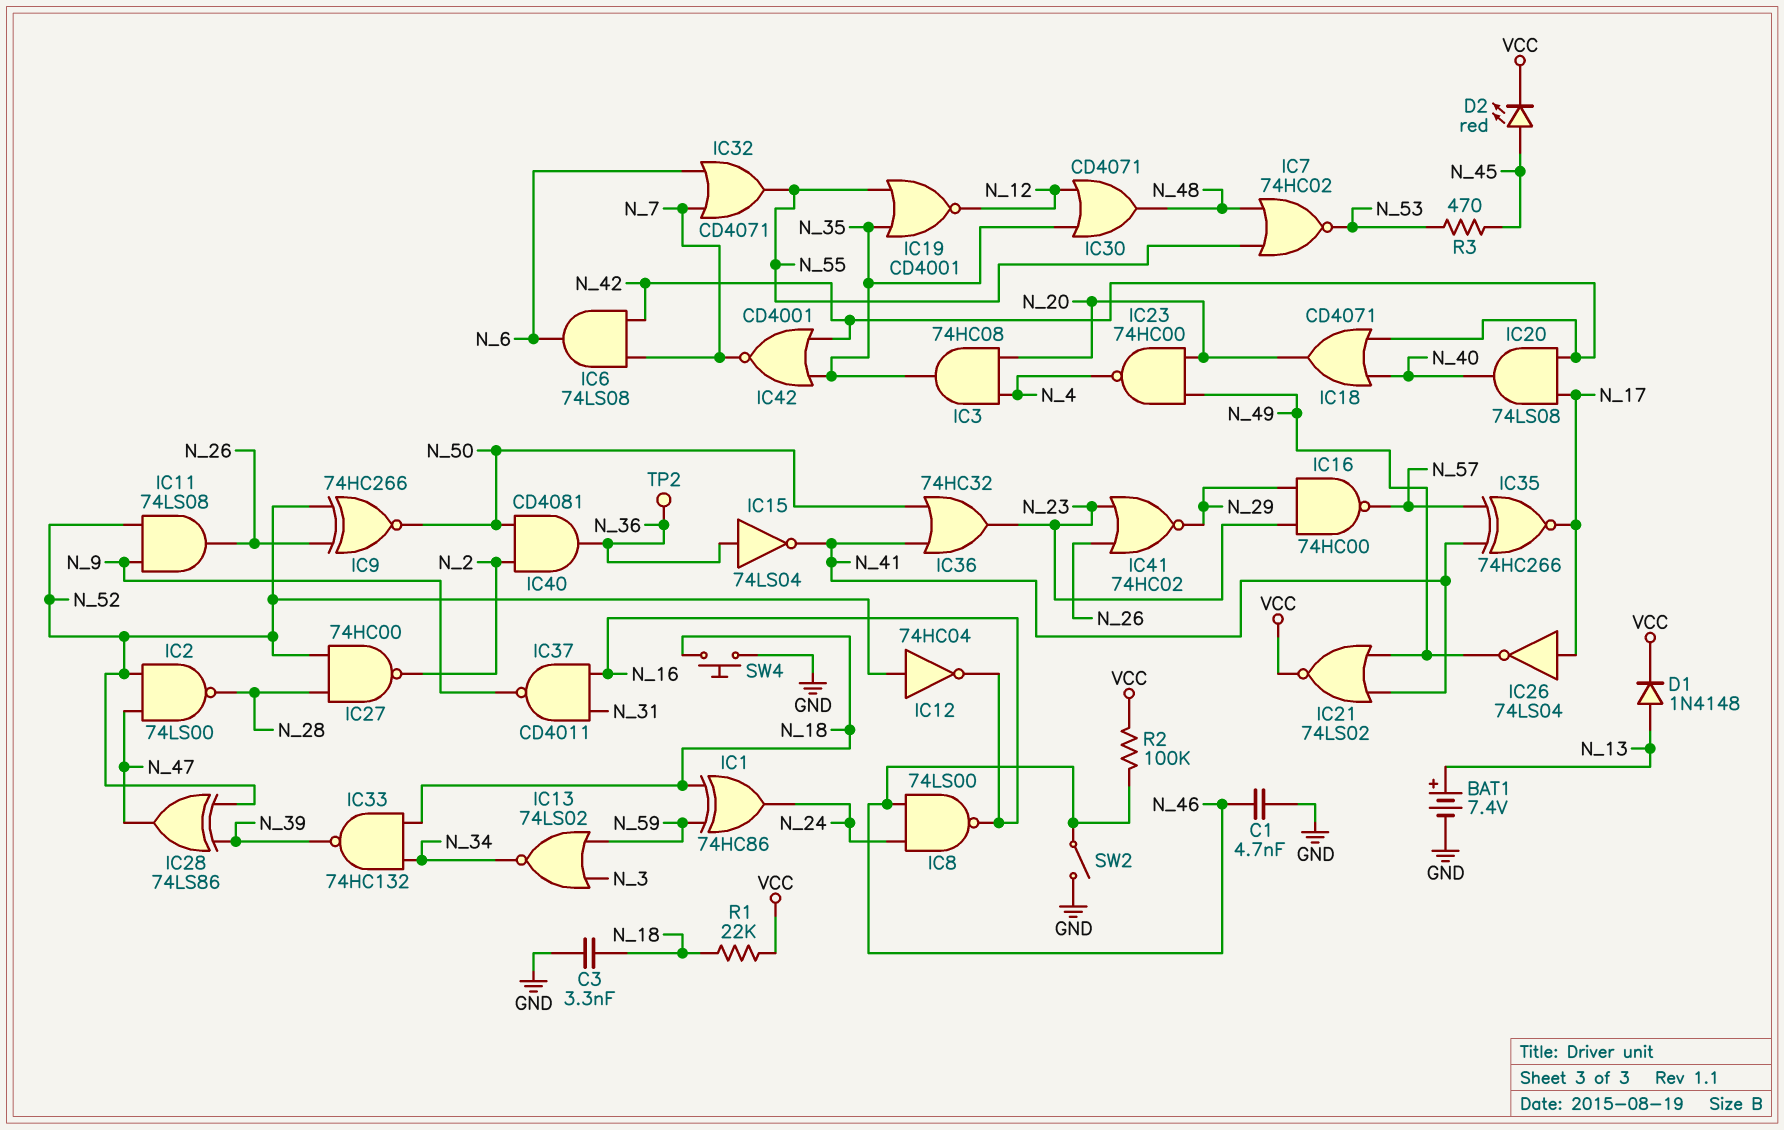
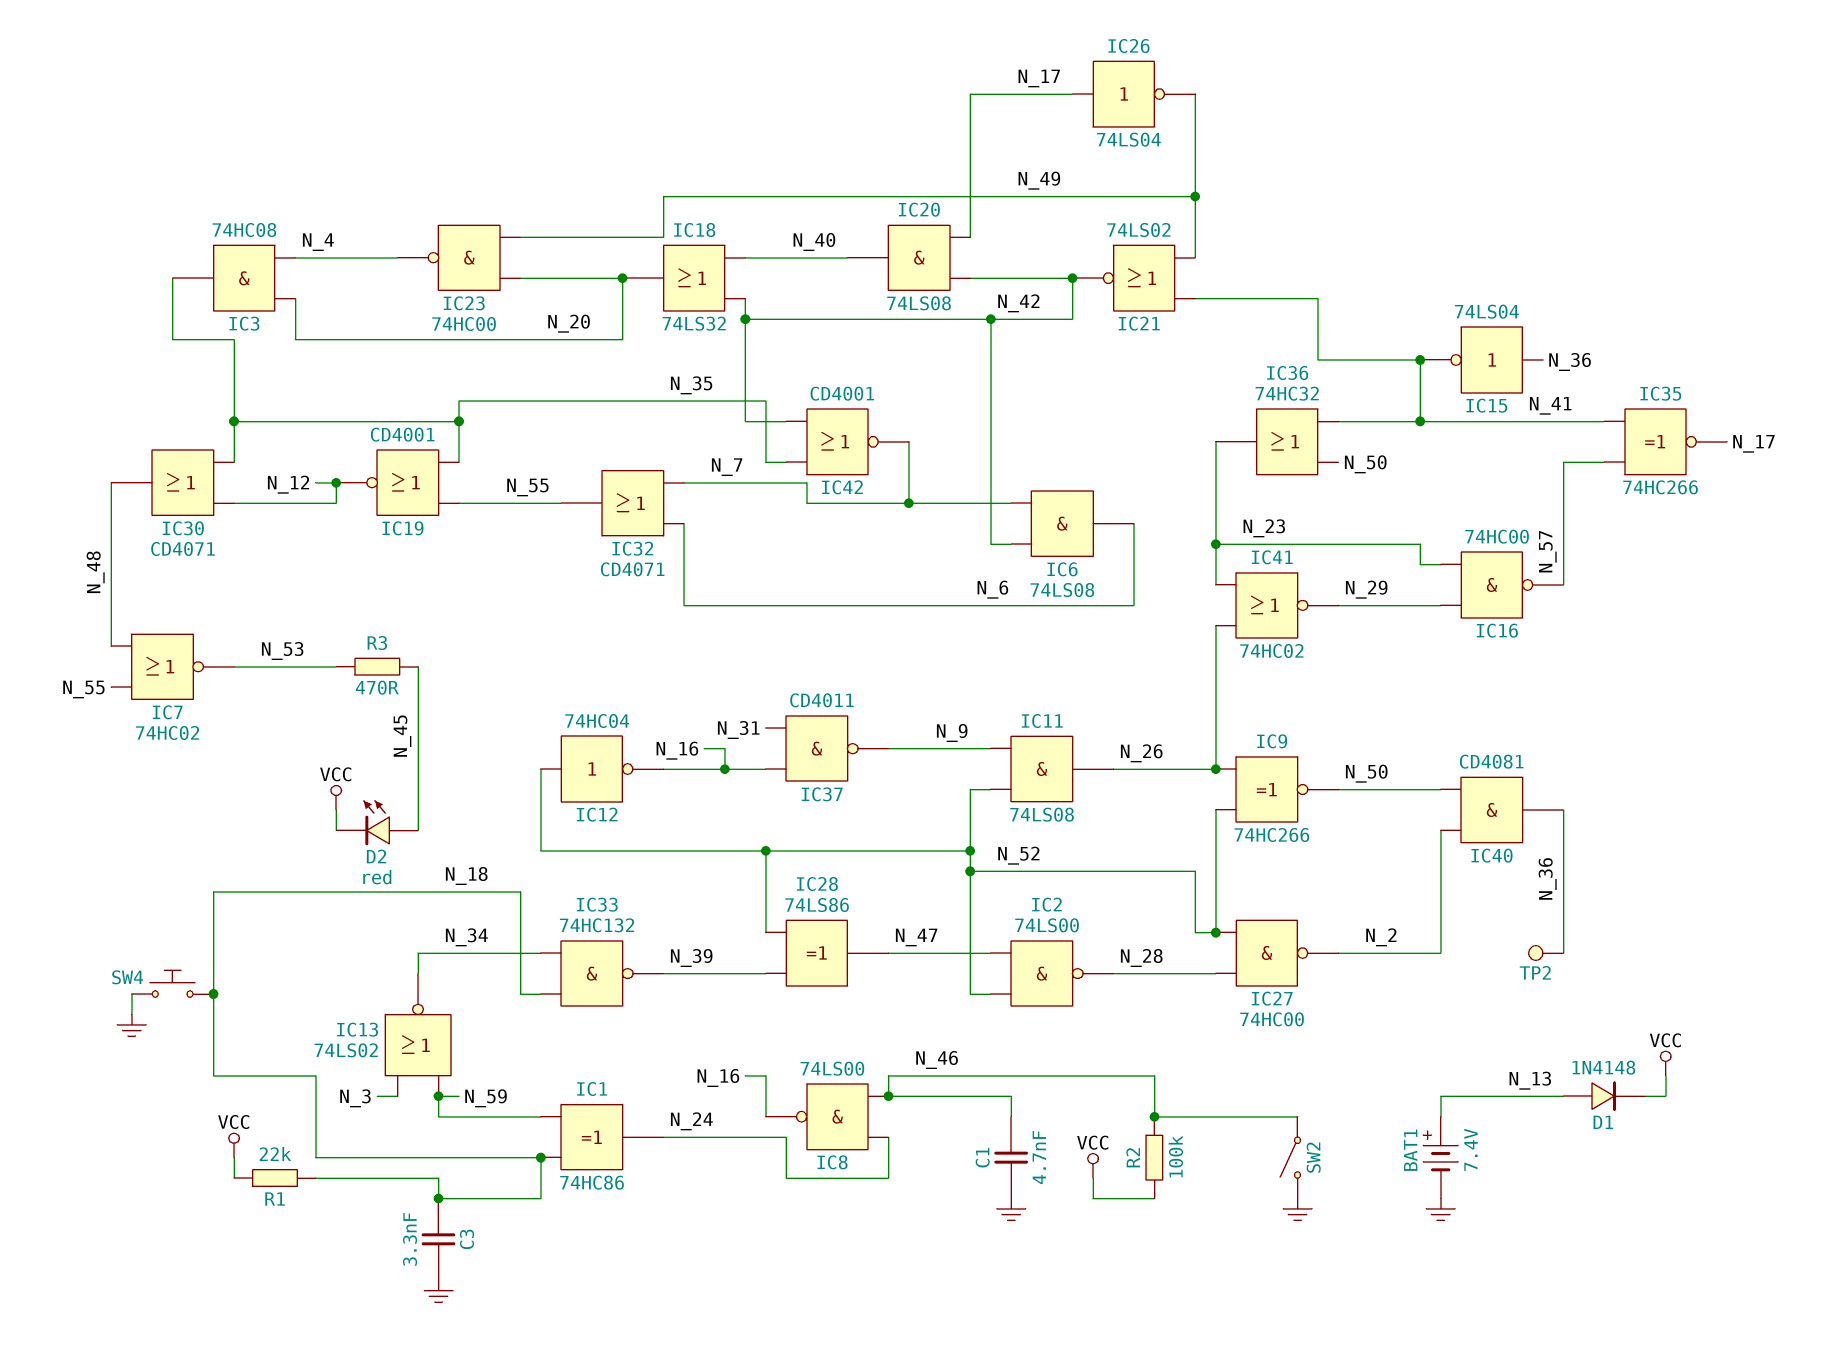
IC18: OR CD4071 (in N_40, in N_42, out N_20) -> OR 74LS32 (in N_40, in N_42, out N_20)
IC21: NOR 74LS02 (in N_41, in N_49, out VCC) -> NOR 74LS02 (in N_41, in N_49, out N_42)

